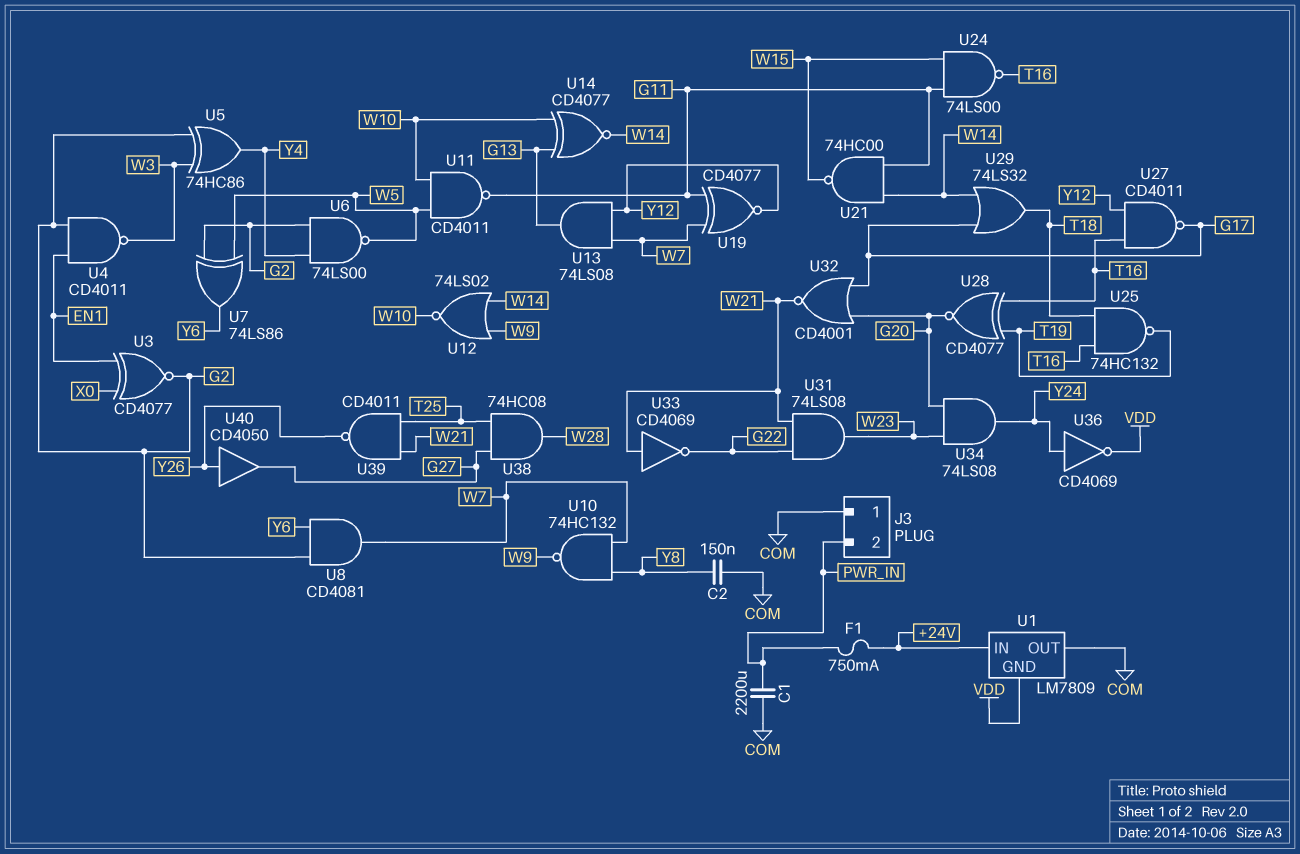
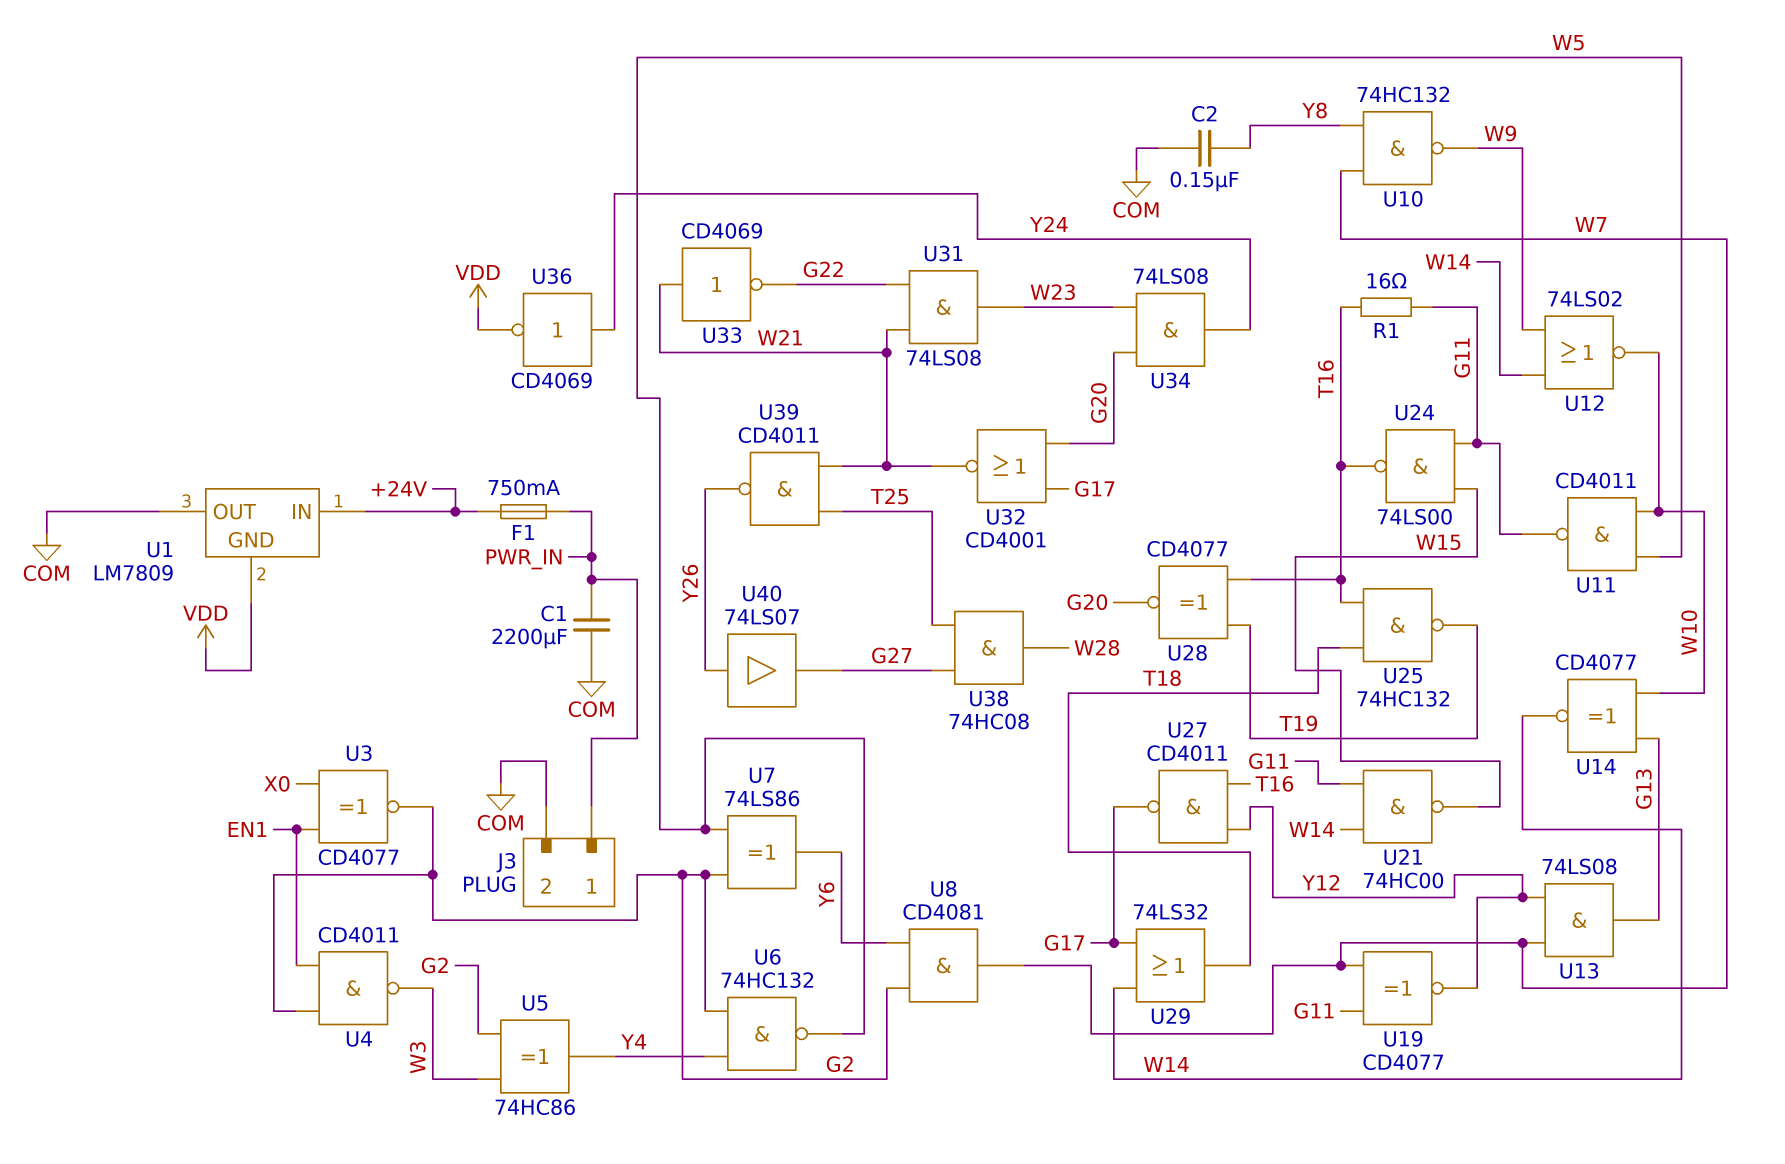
J3 pin 1: COM -> PWR_IN
J3 pin 2: PWR_IN -> COM
R1: none -> 16 (G11, T16)
U6: NAND 74LS00 (in G2, in Y4, out W5) -> NAND 74HC132 (in G2, in Y4, out W5)
U40: buffer CD4050 (in Y26, out G27) -> buffer 74LS07 (in Y26, out G27)

